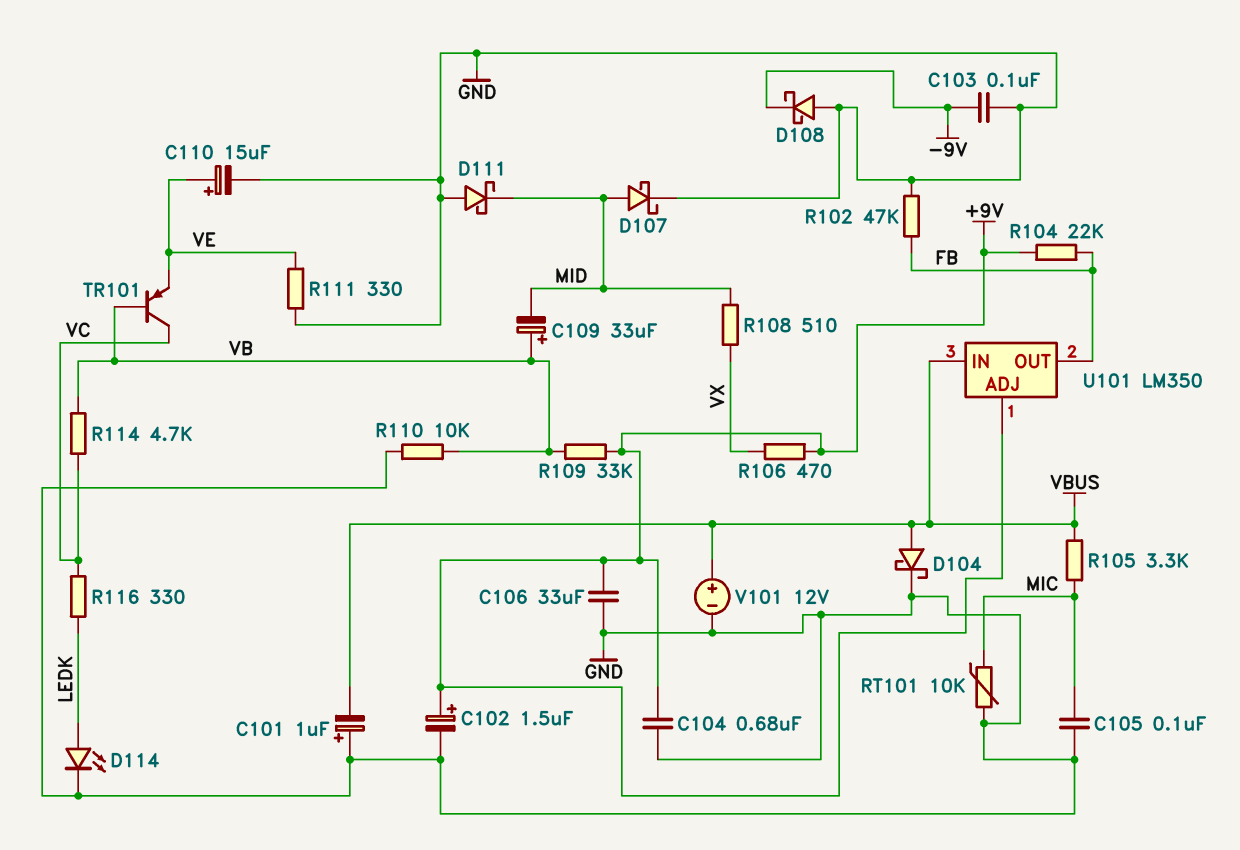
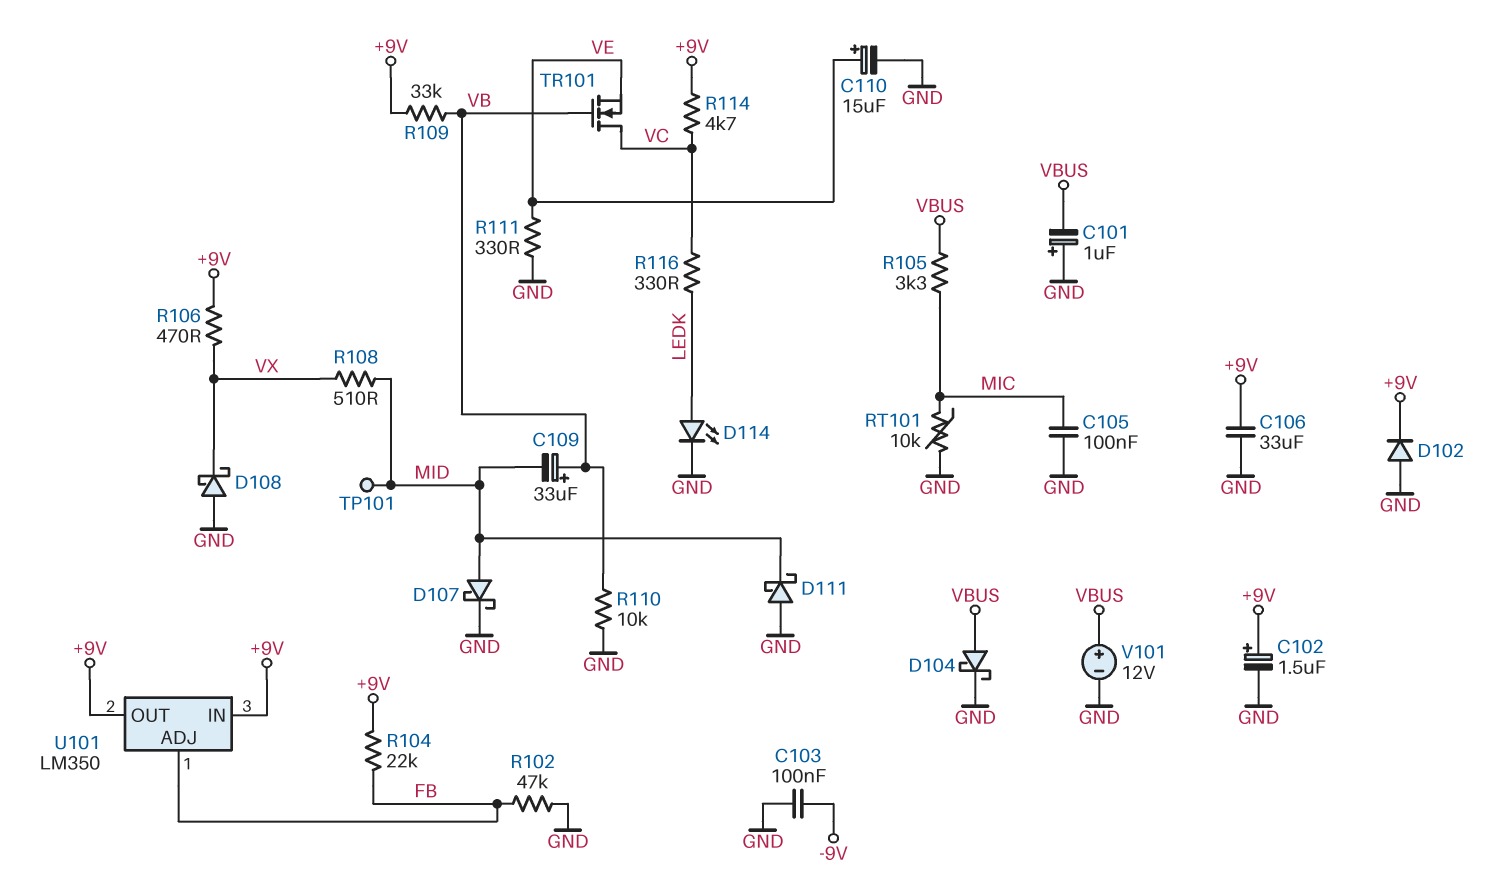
C104: 680nF (+9V, GND) -> none
D102: none -> diode (A GND, K +9V)
D108: schottky (A GND, K -9V) -> schottky (A GND, K VX)
R114: 4.7k (VB, VC) -> 4.7k (+9V, VC)
TP101: none -> test point (MID)
TR101: PNP (B VB, C VC, E VE) -> NMOS (G VB, D VC, S VE)
U101 pin ADJ: +9V -> FB
U101 pin IN: VBUS -> +9V
U101 pin OUT: FB -> +9V

